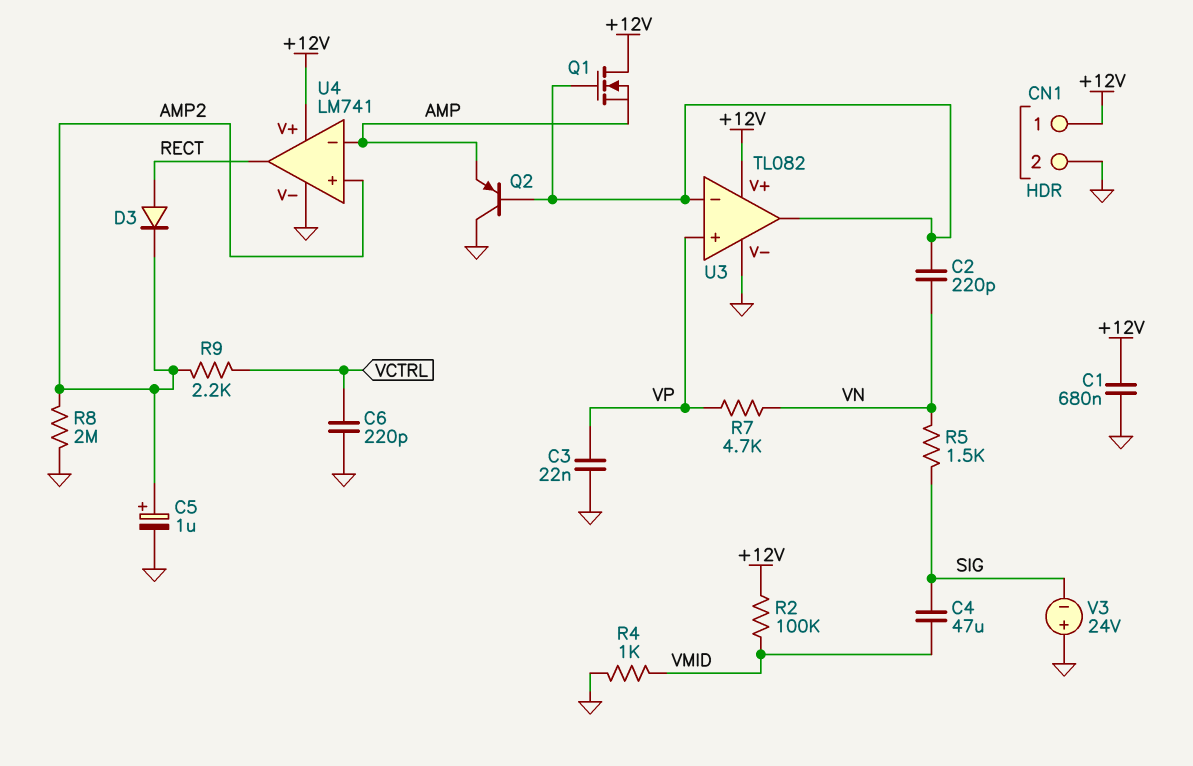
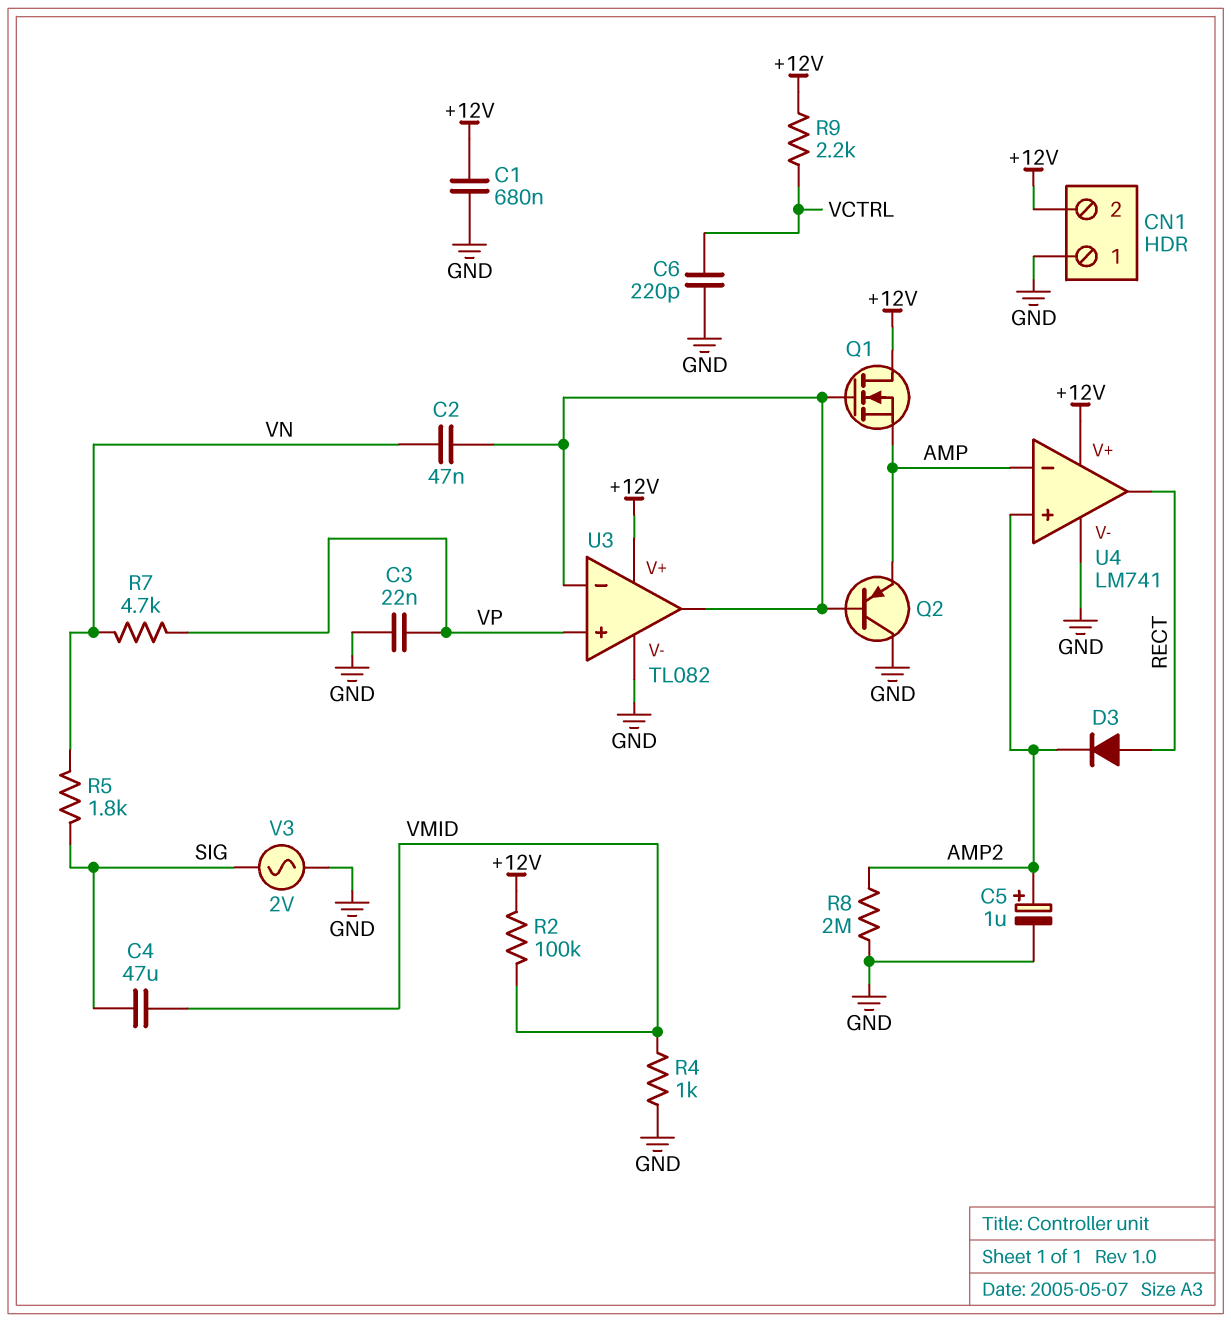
C2: 220pF (U3/in-, VN) -> 47nF (U3/in-, VN)
CN1 pin 1: +12V -> GND
CN1 pin 2: GND -> +12V
R5: 1.5k (SIG, VN) -> 1.8k (SIG, VN)
R9: 2.2k (AMP2, VCTRL) -> 2.2k (+12V, VCTRL)
V3: 24V (plus GND, minus SIG) -> AC 2V (GND, SIG)

